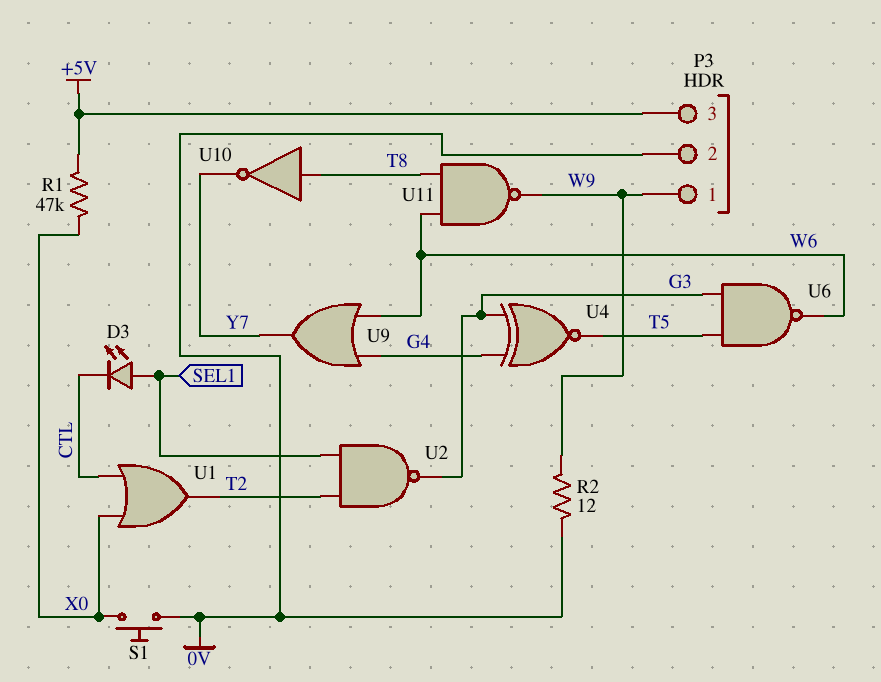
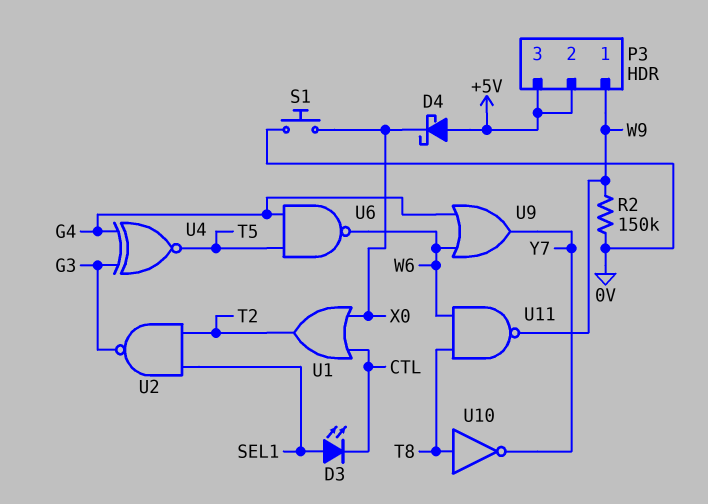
D4: none -> schottky (A +5V, K X0)
P3 pin 2: 0V -> +5V
R1: 47k (+5V, X0) -> none
R2: 12 (0V, W9) -> 150k (0V, W9)
U6: NAND (in G3, in T5, out W6) -> NAND (in G4, in T5, out W6)

